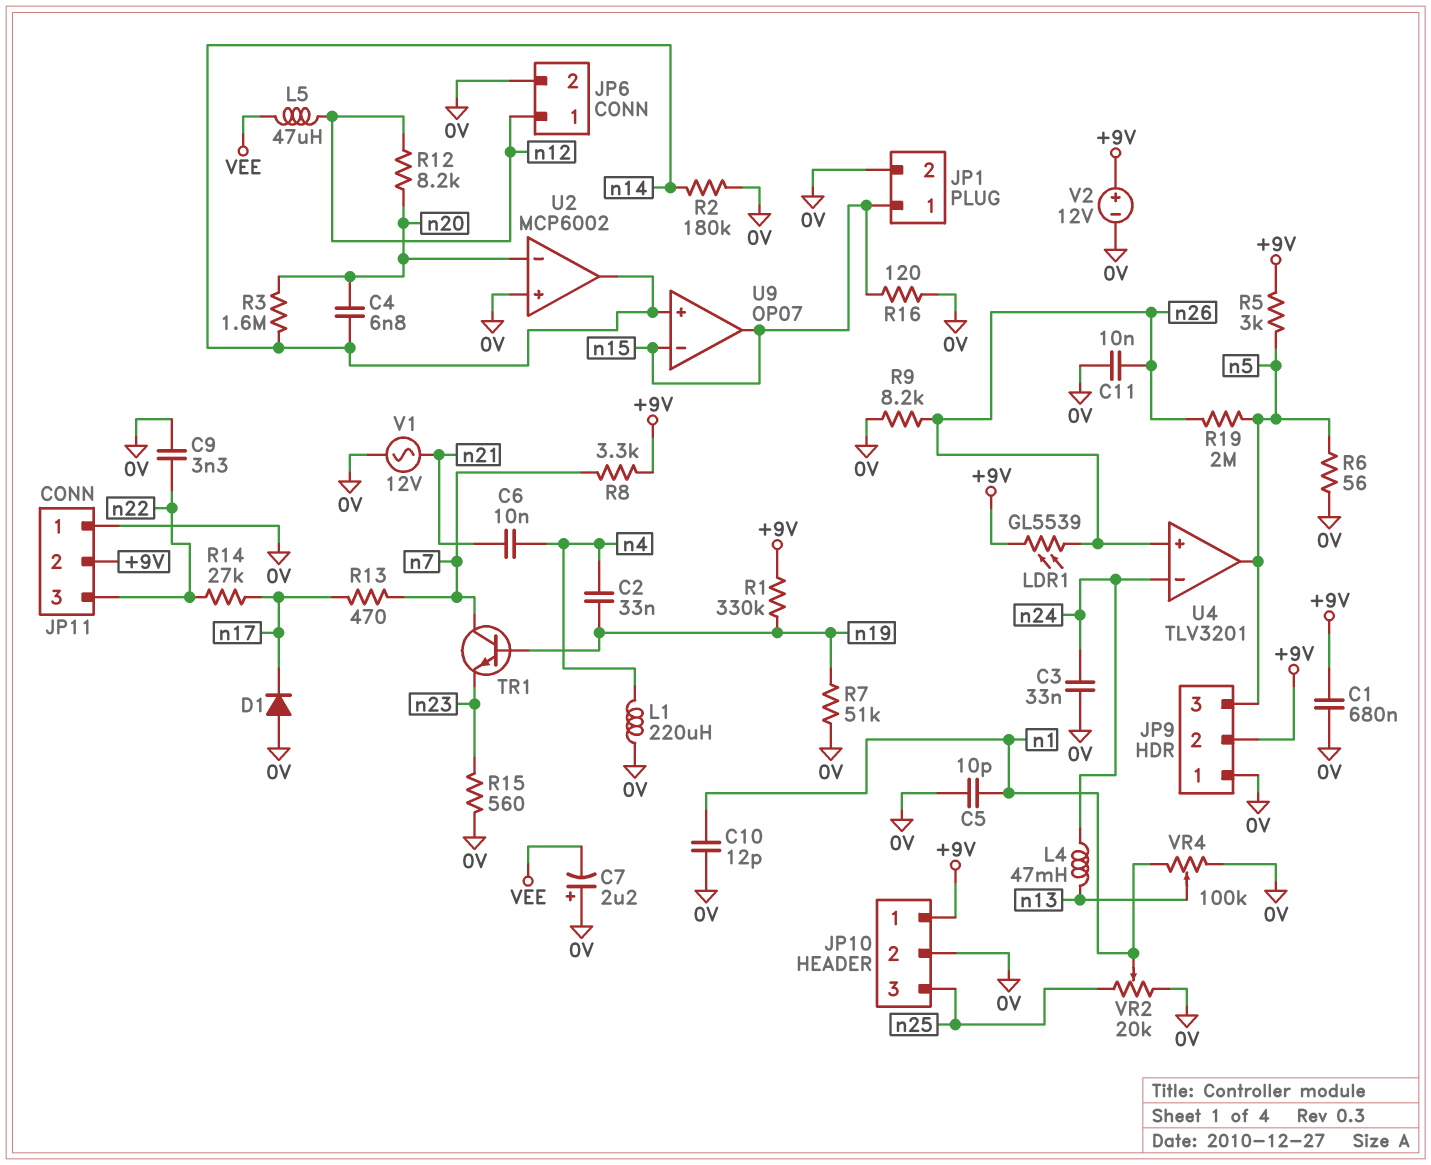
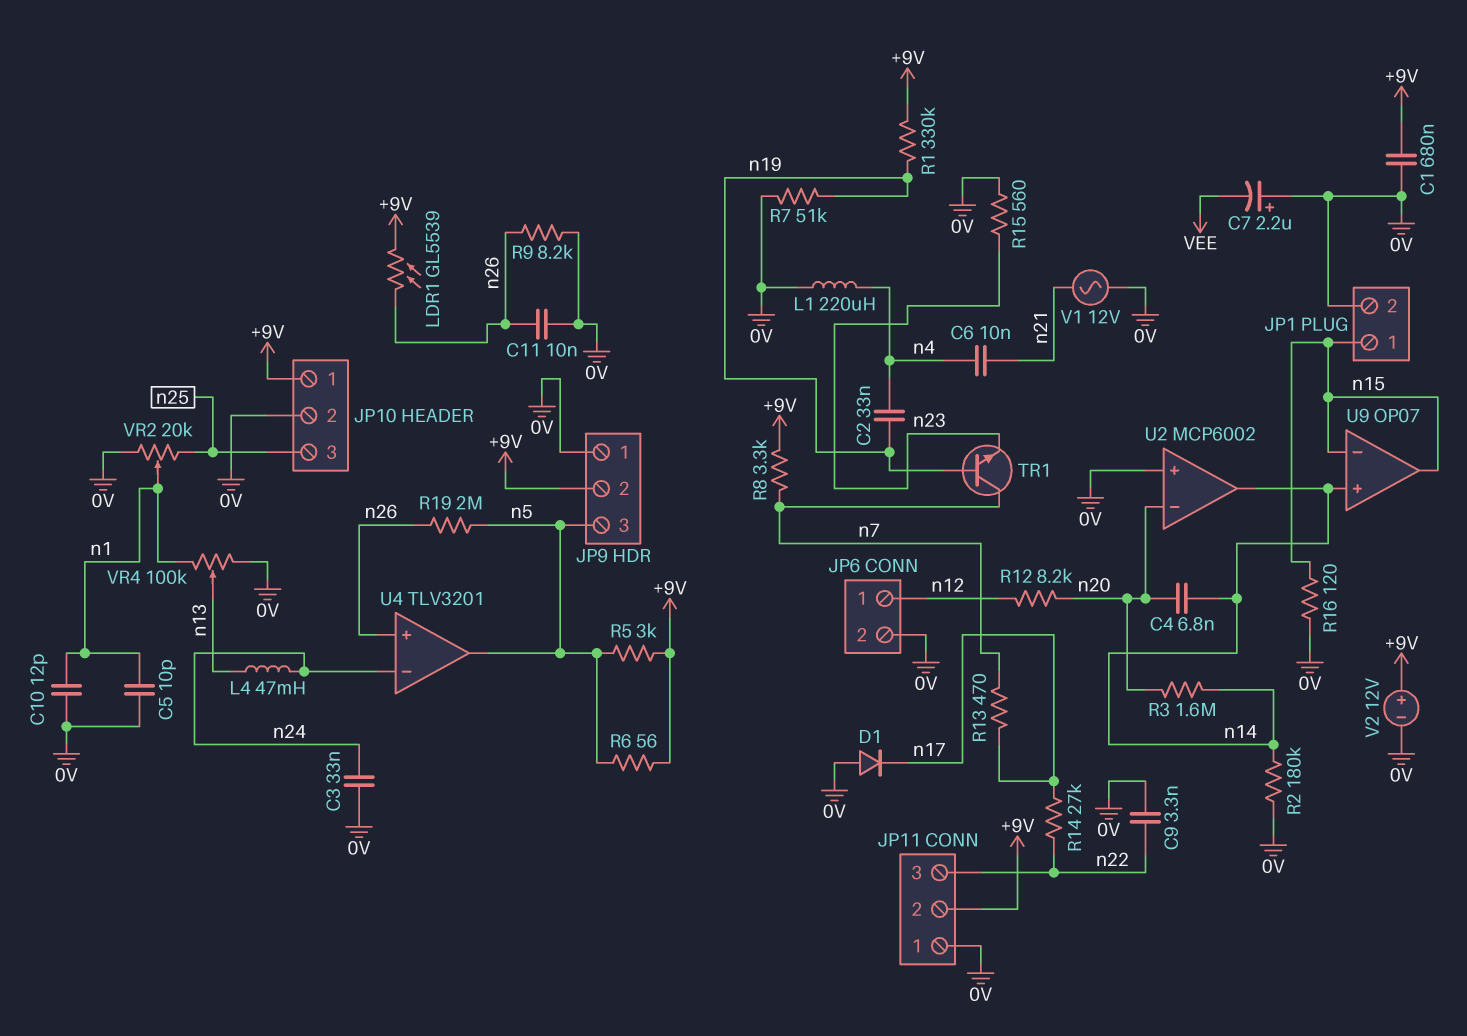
L5: 47uH (VEE, n12) -> none
R6: 56 (0V, n5) -> 56 (+9V, n5)

